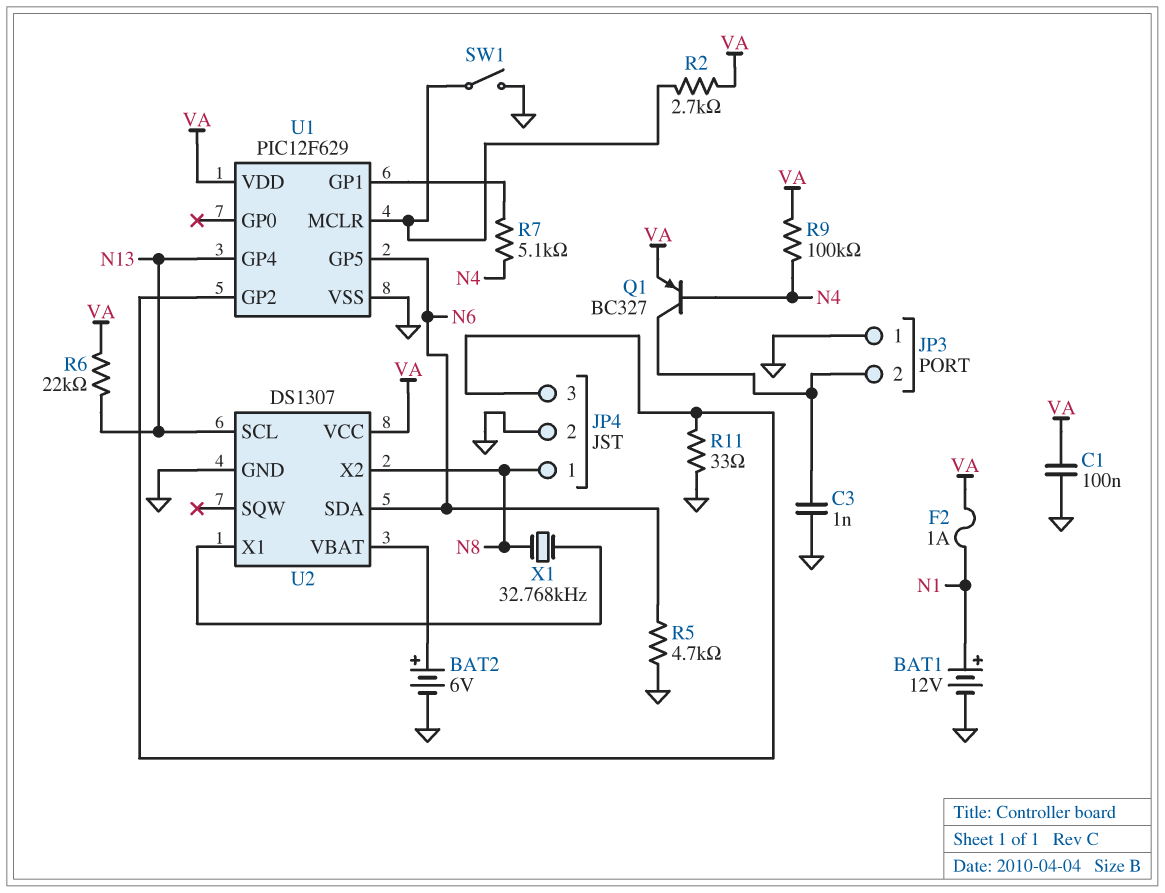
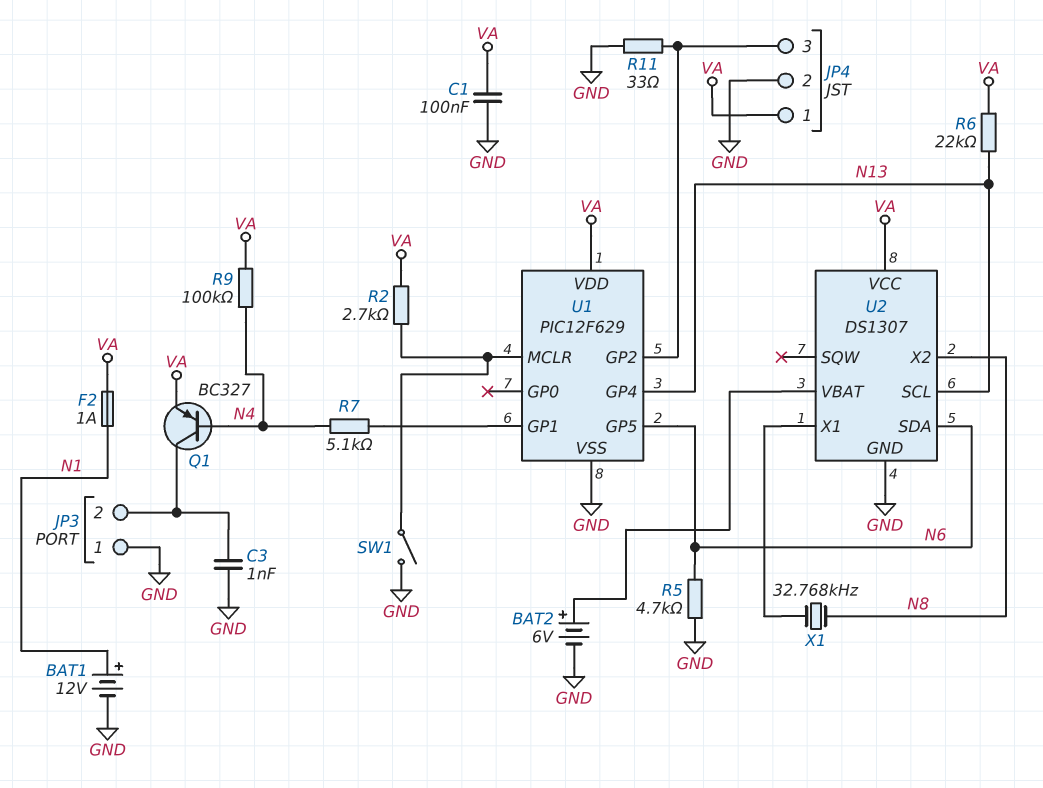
JP4 pin 1: N8 -> VA

